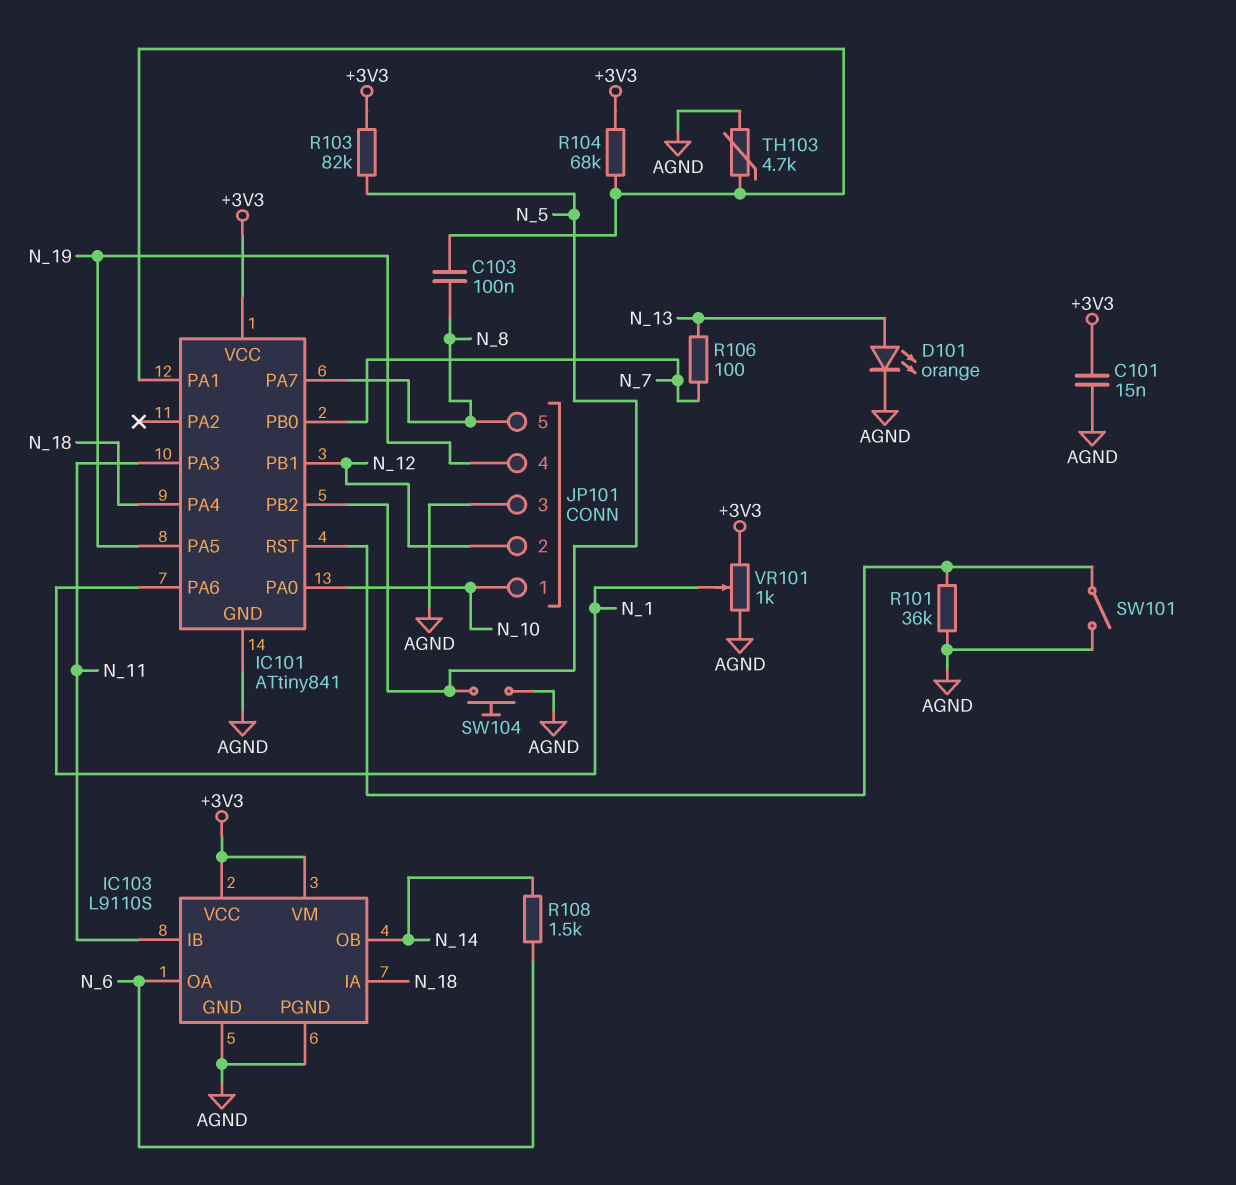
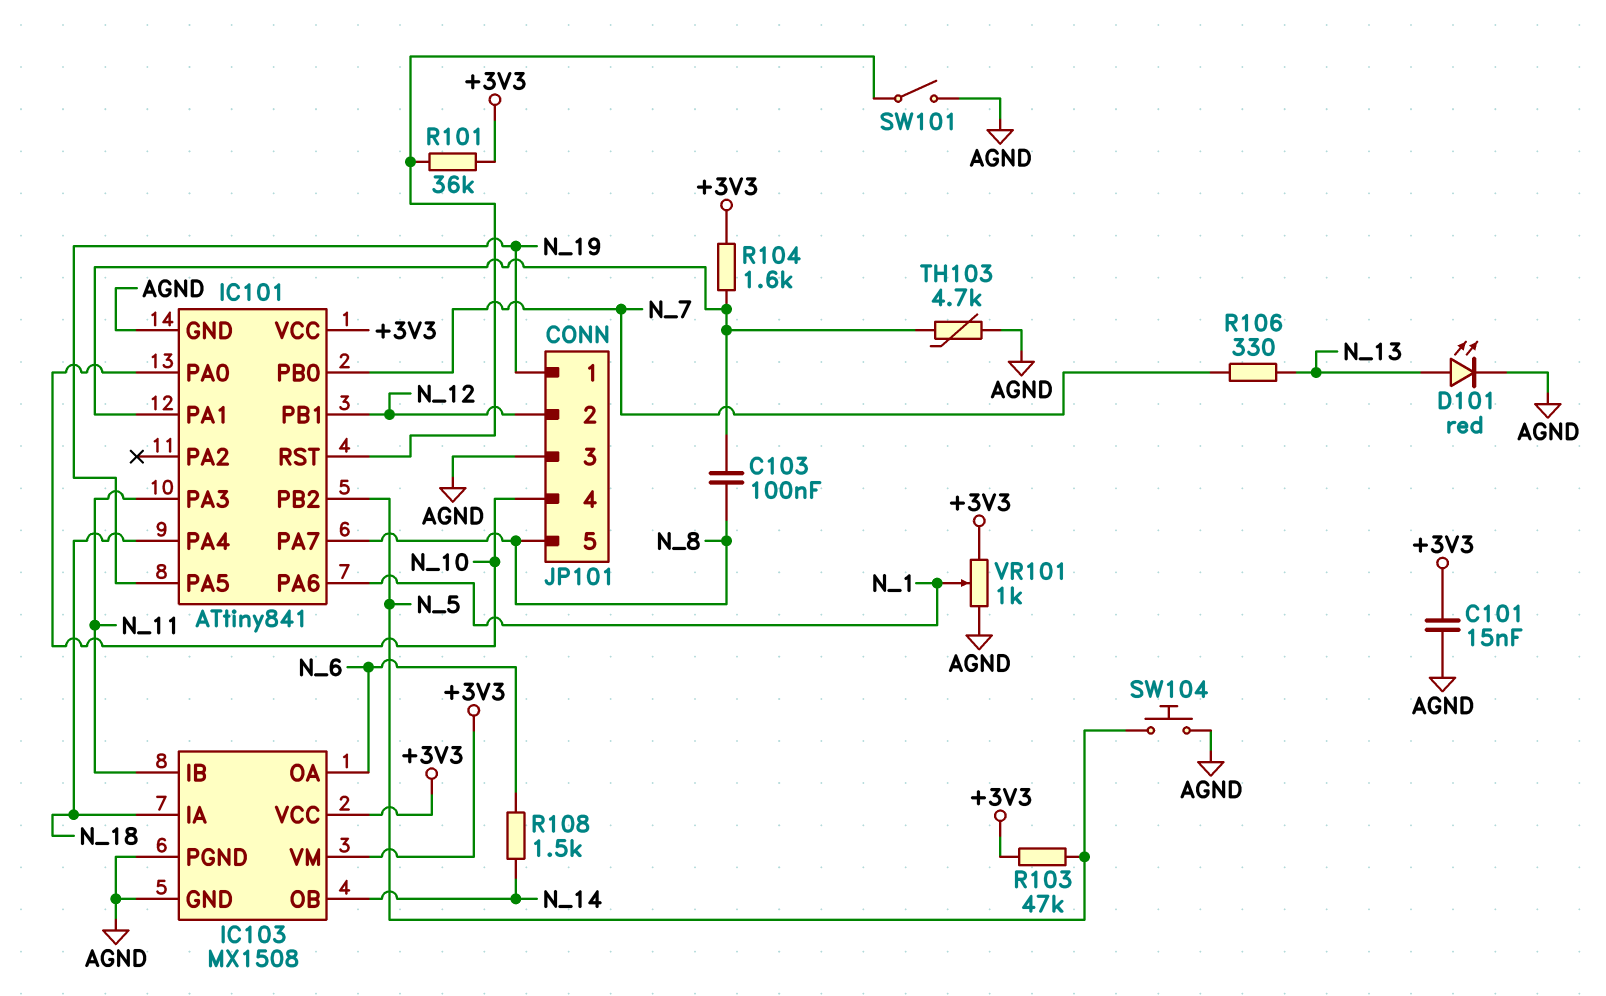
D101: LED orange (A N_13, K AGND) -> LED red (A N_13, K AGND)
IC103: L9110S -> MX1508
JP101 pin 1: N_10 -> N_19
JP101 pin 4: N_19 -> N_10
R101: 36k (AGND, IC101/RST) -> 36k (+3V3, IC101/RST)
R103: 82k (+3V3, N_5) -> 47k (+3V3, N_5)
R104: 68k (+3V3, IC101/PA1) -> 1.6k (+3V3, IC101/PA1)
R106: 100 (N_7, N_13) -> 330 (N_7, N_13)

